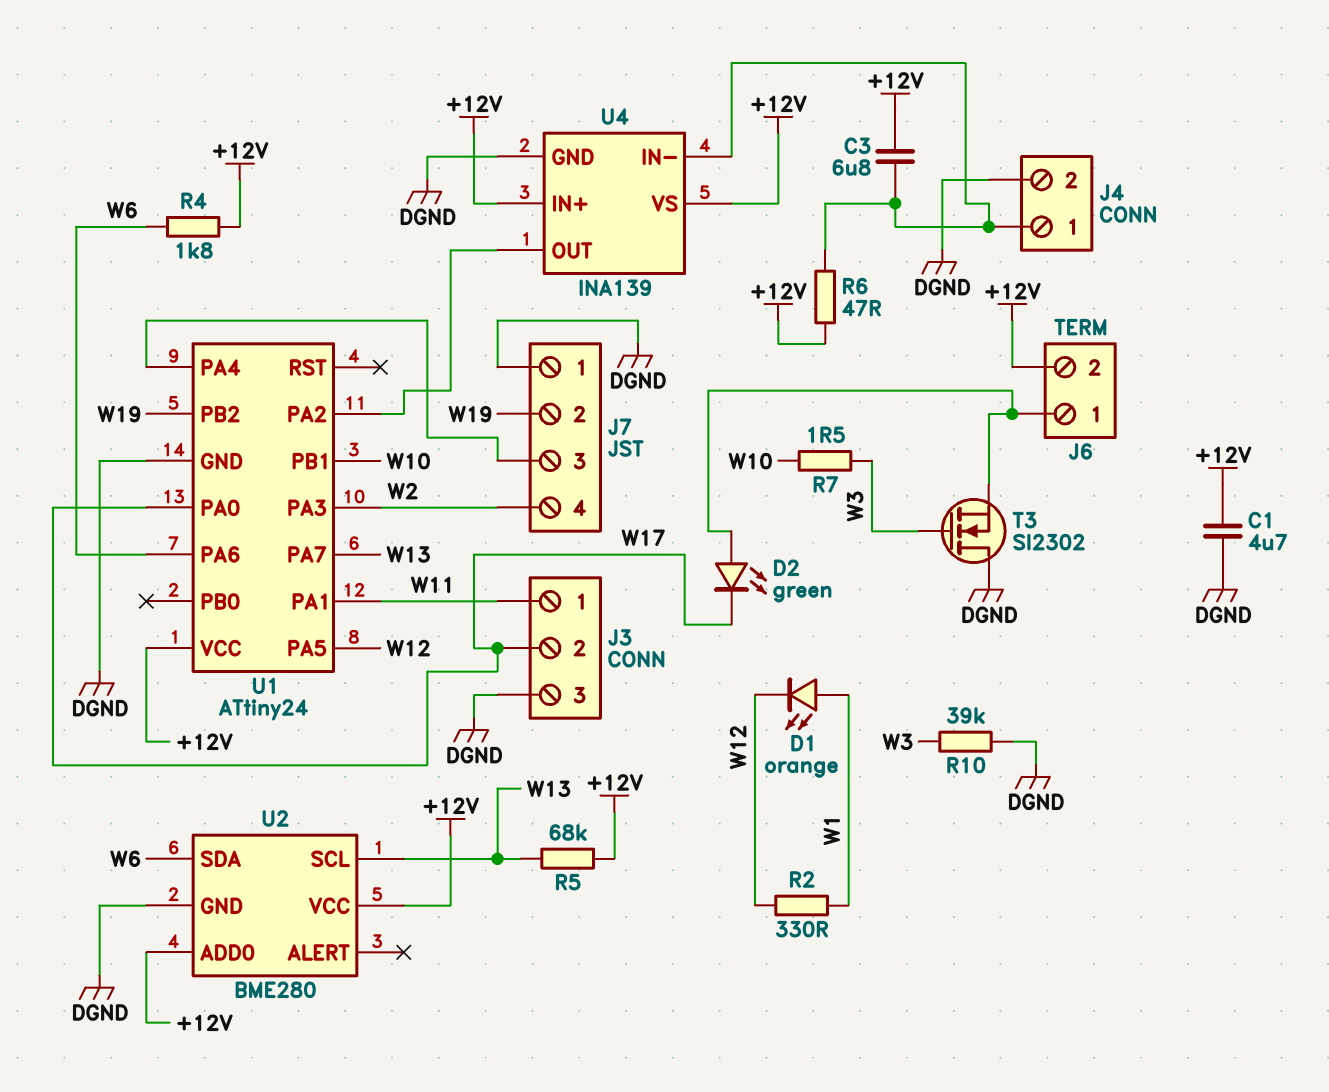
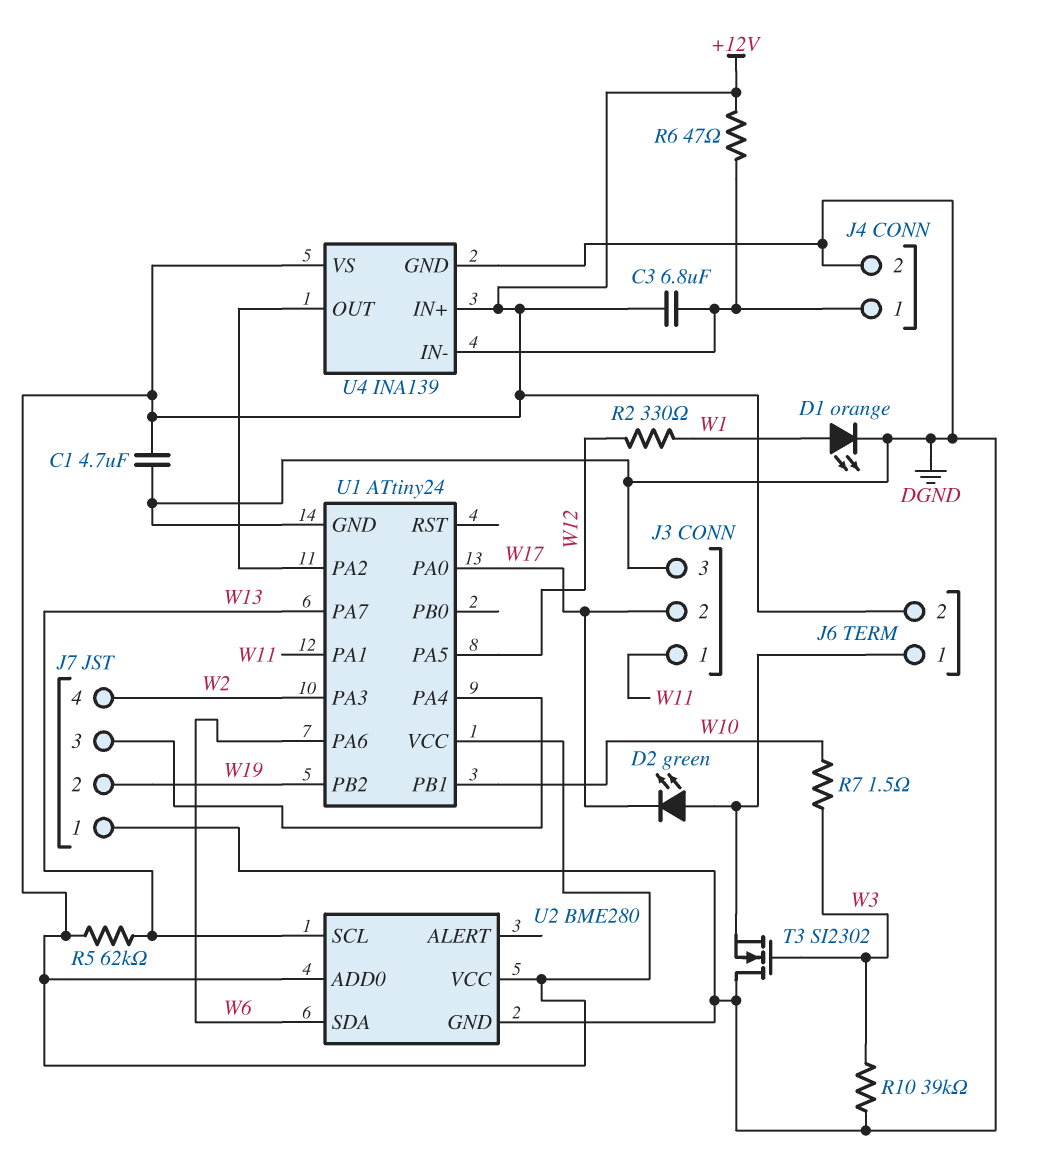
D1: LED orange (A W1, K W12) -> LED orange (A W1, K DGND)
R4: 1.8k (+12V, W6) -> none
R5: 68k (+12V, W13) -> 62k (+12V, W13)

